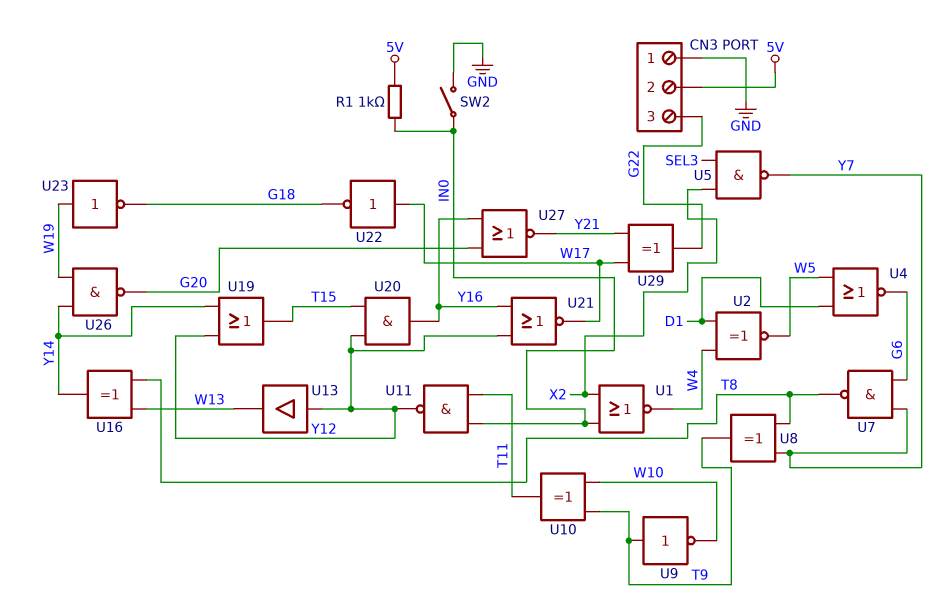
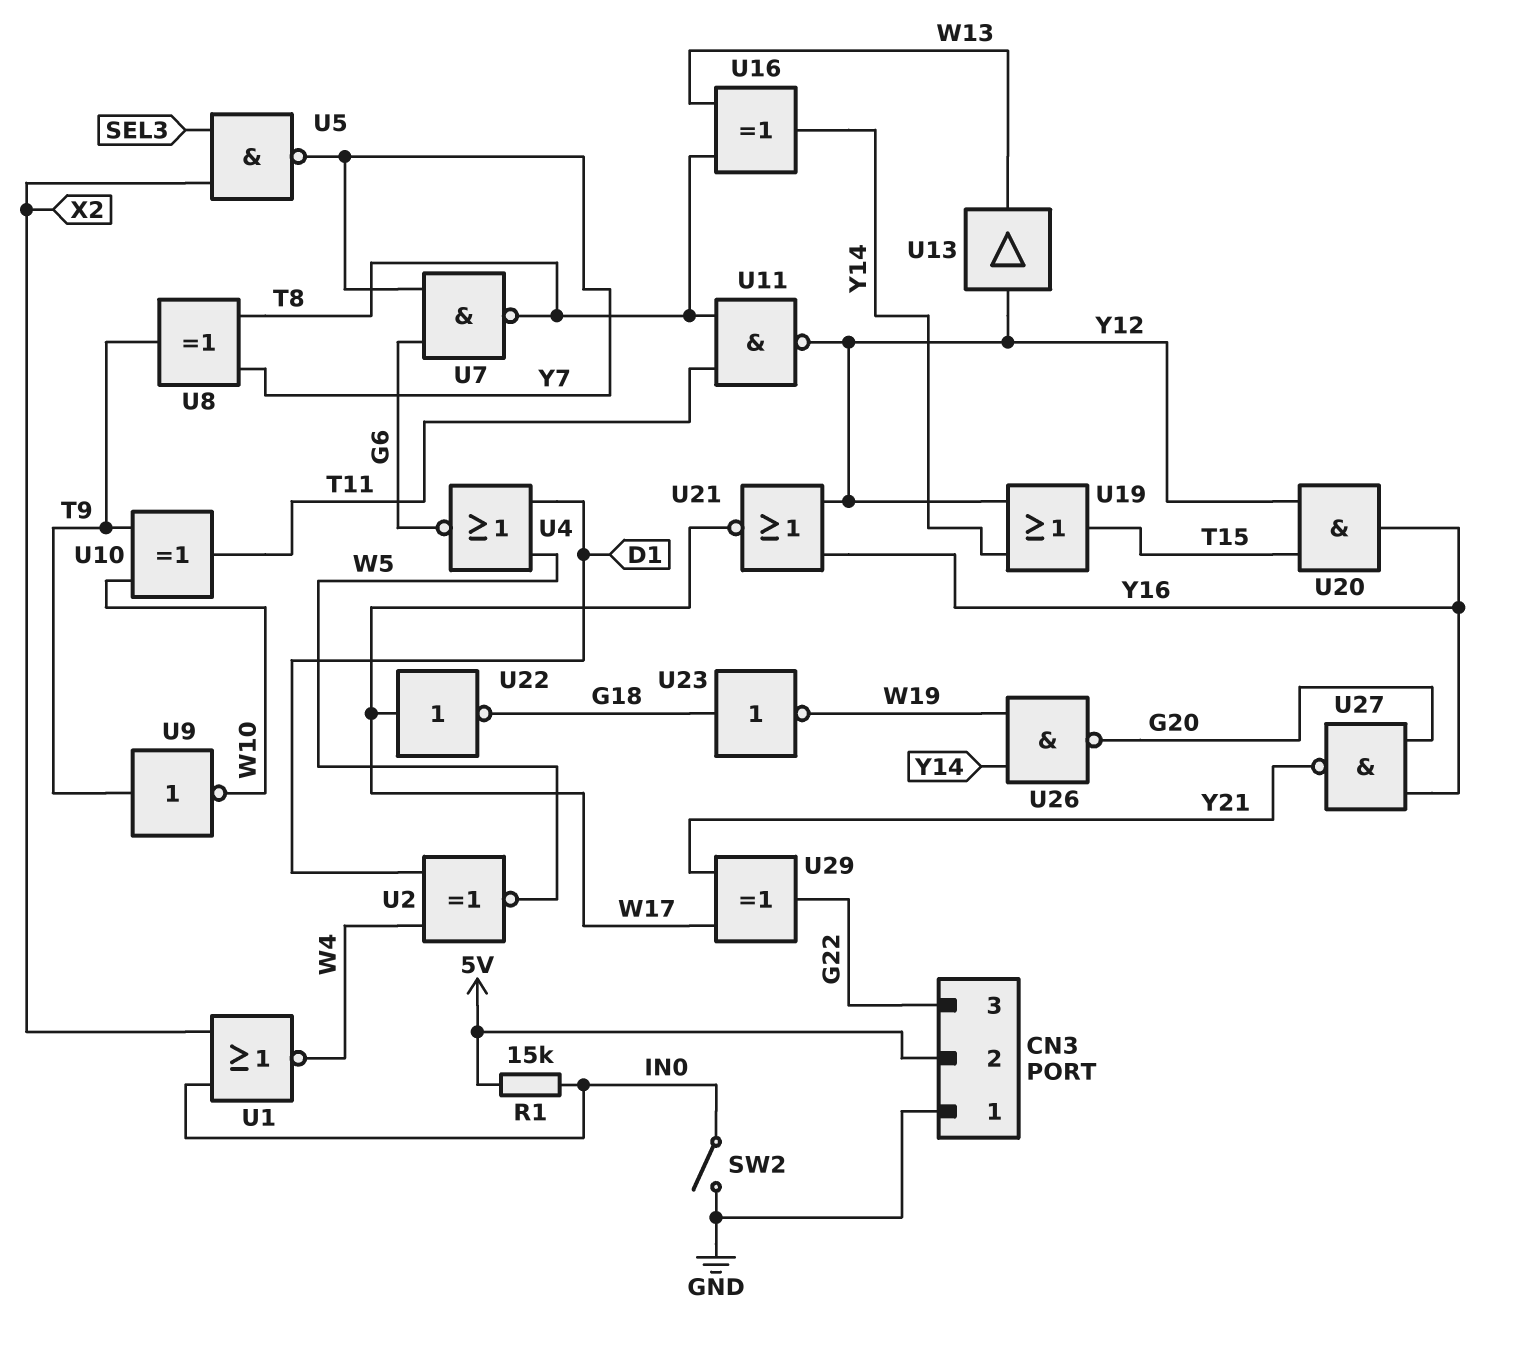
R1: 1k (5V, IN0) -> 15k (5V, IN0)
U11: NAND (in IN0, in T11, out Y12) -> NAND (in T8, in T11, out Y12)
U23: NOT (in W19, out G18) -> NOT (in G18, out W19)
U27: NOR (in G20, in Y16, out Y21) -> NAND (in G20, in Y16, out Y21)

